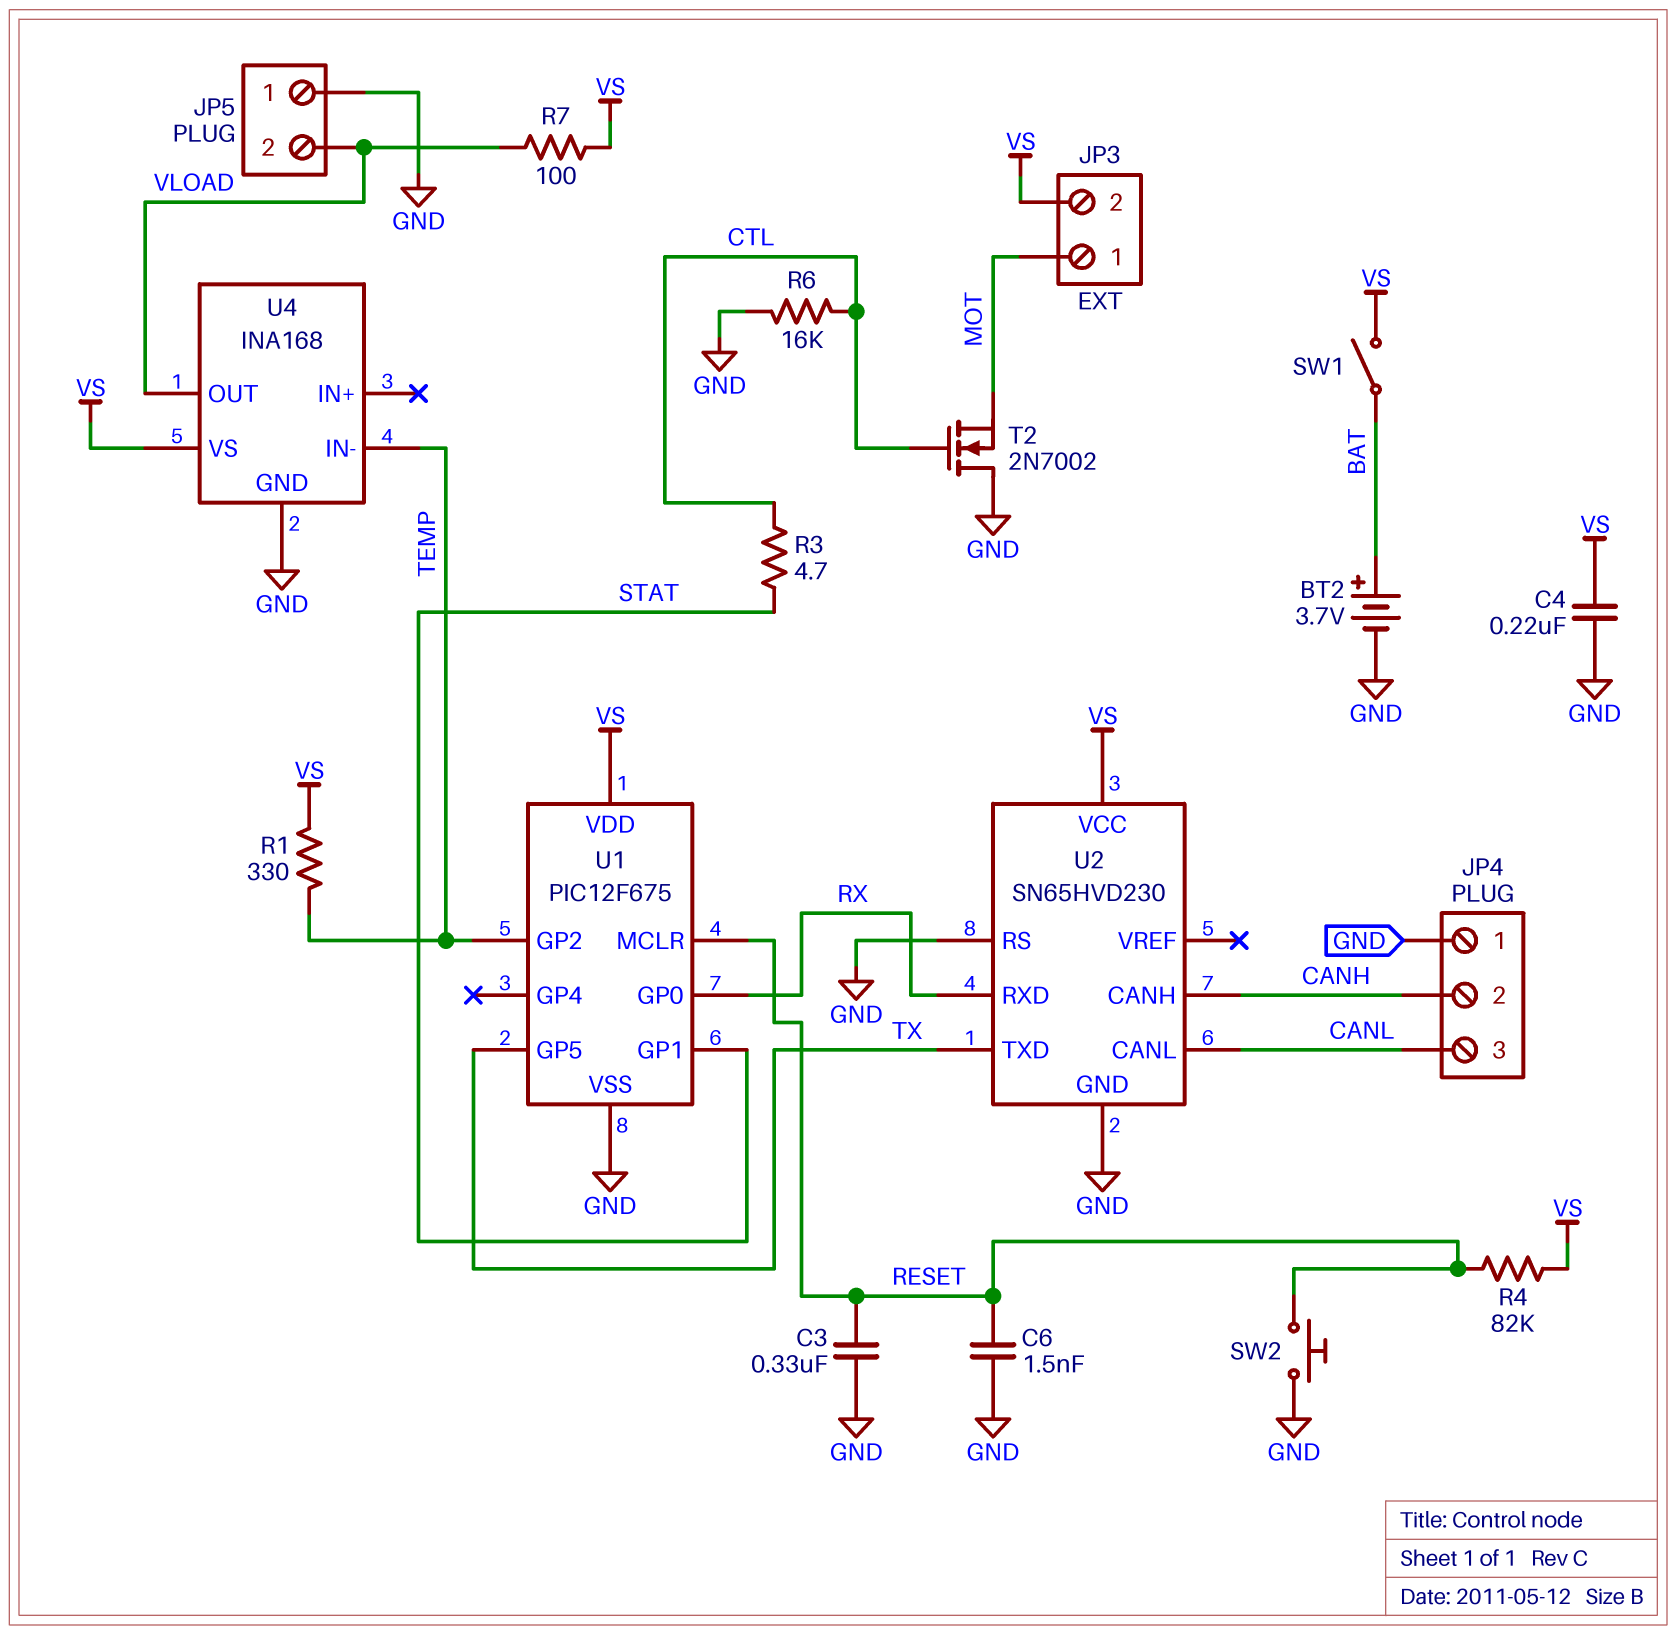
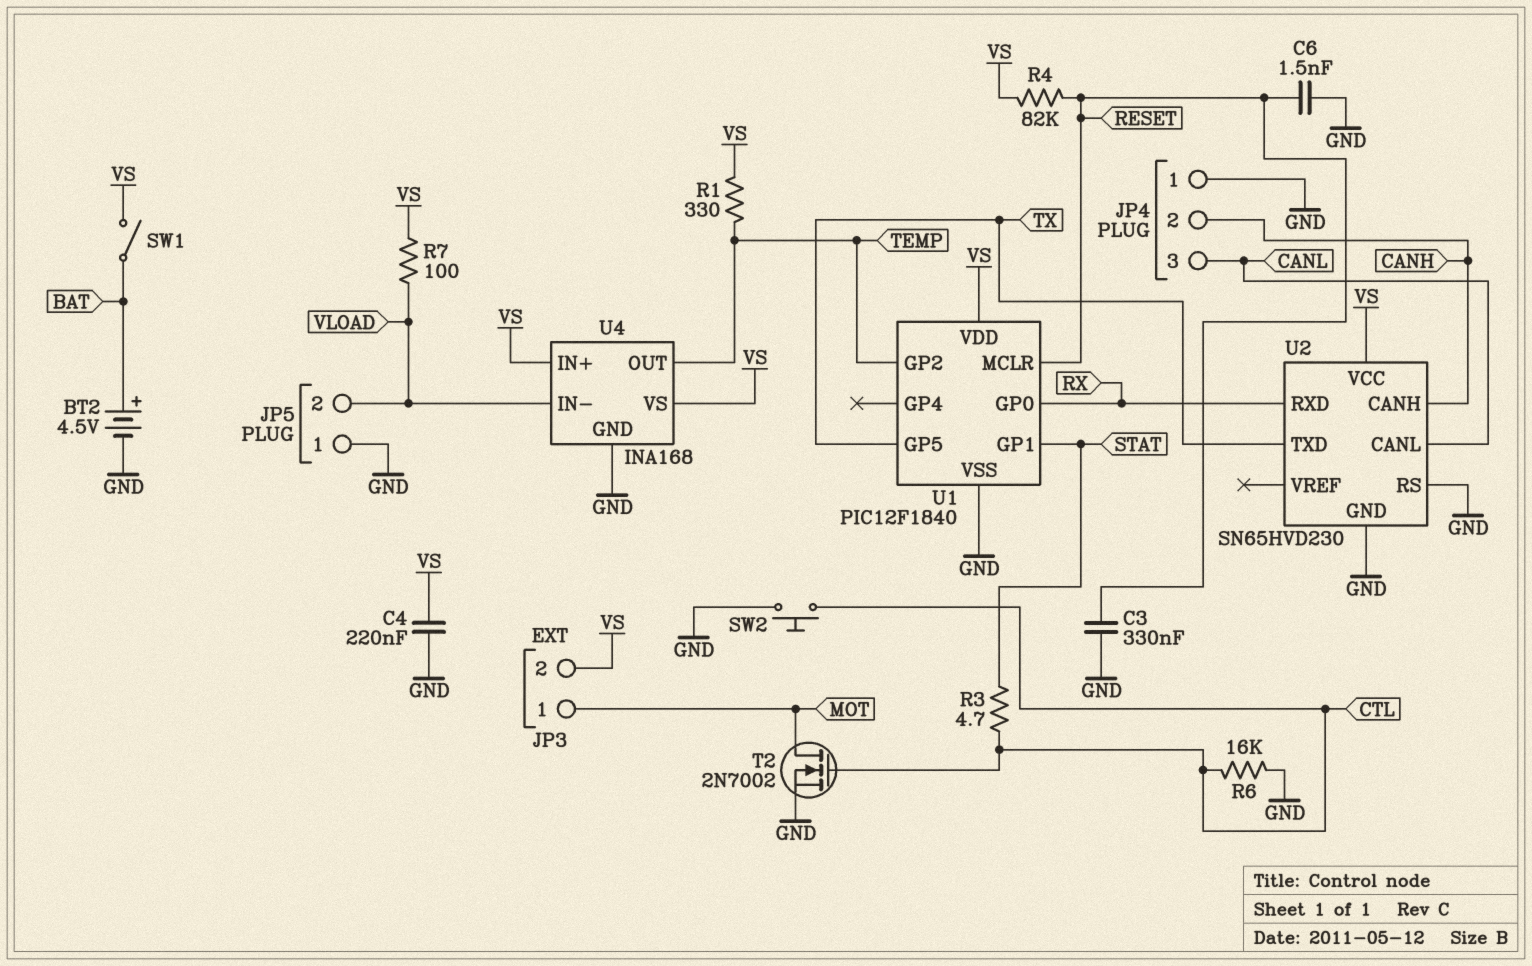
BT2: 3.7V (plus BAT, minus GND) -> 4.5V (plus BAT, minus GND)
SW2: button (GND, RESET) -> button (CTL, GND)
T2: NMOS 2N7002 (G CTL, D GND, S MOT) -> NMOS 2N7002 (G CTL, D MOT, S GND)
U1: PIC12F675 -> PIC12F1840
U4 pin IN+: none -> VS
U4 pin IN-: TEMP -> VLOAD
U4 pin OUT: VLOAD -> TEMP

